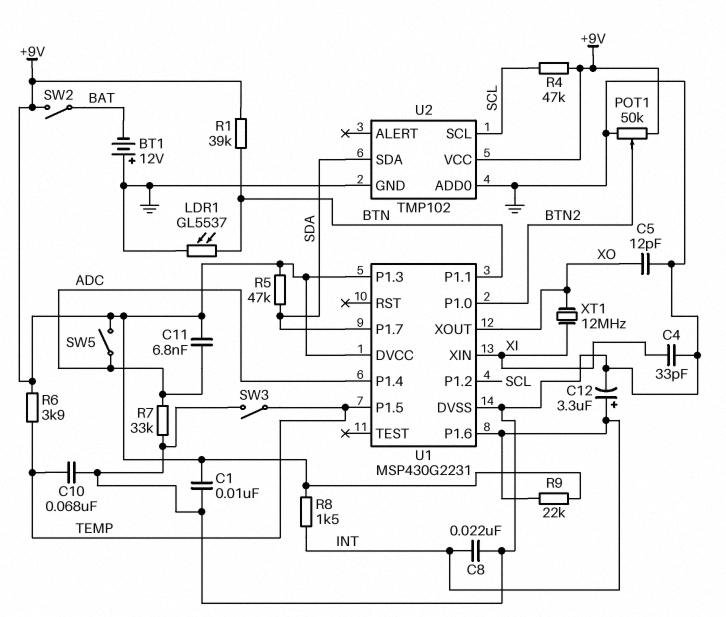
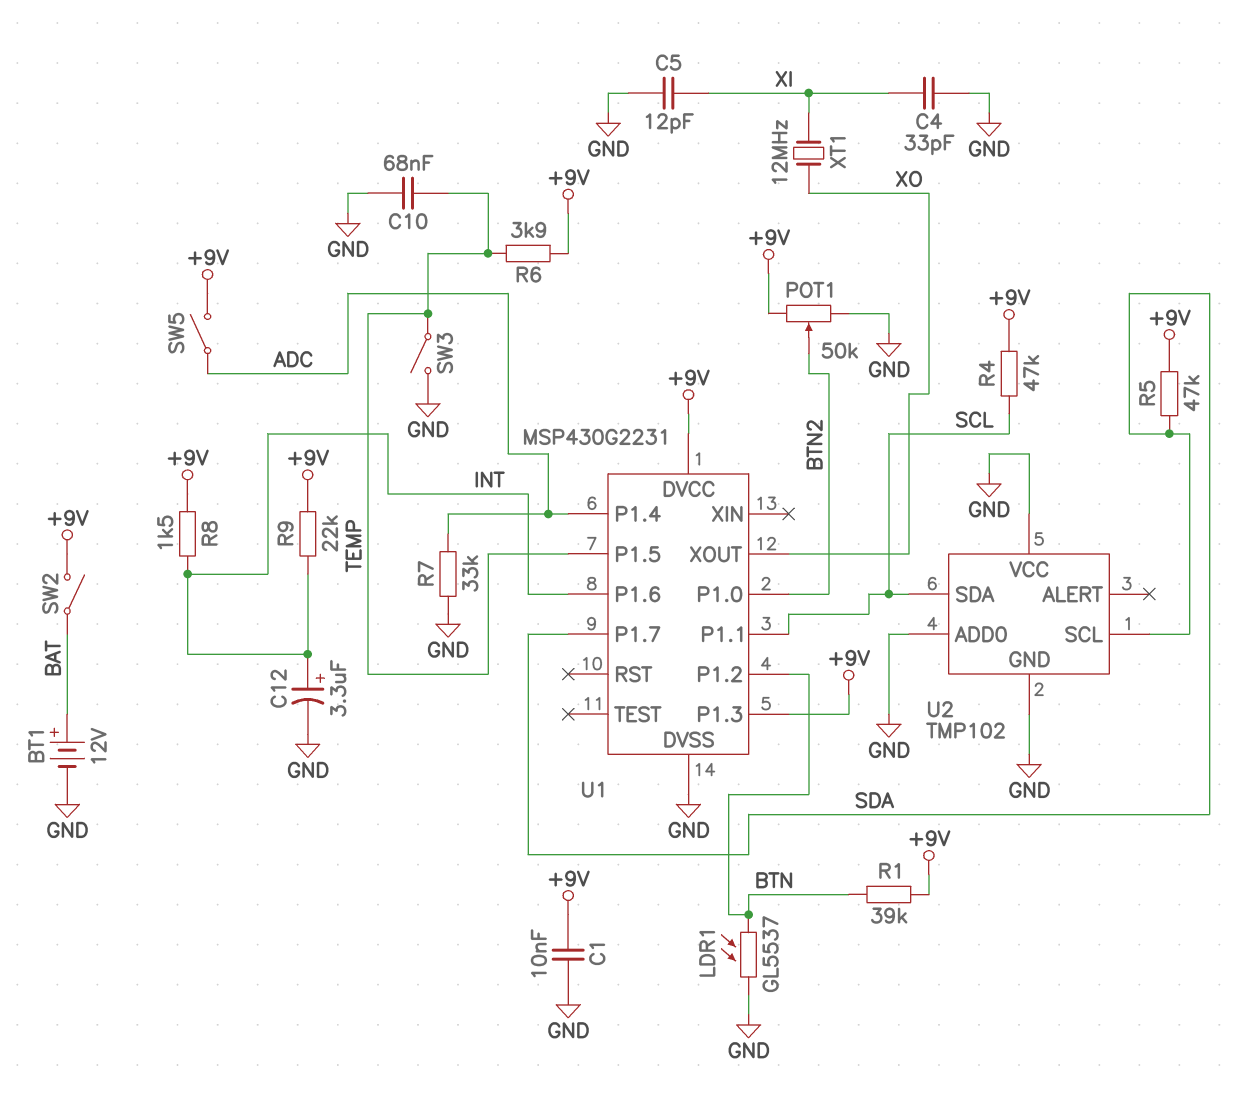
BT1: 12V (plus GND, minus BAT) -> 12V (plus BAT, minus GND)
C5: 12pF (GND, XO) -> 12pF (GND, XI)
C8: 22nF (GND, INT) -> none
C11: 6.8nF (+9V, ADC) -> none
U1 pin P1.1: BTN -> SCL
U1 pin P1.2: SCL -> BTN
U1 pin XIN: XI -> none
U2 pin SCL: SCL -> SDA
U2 pin SDA: SDA -> SCL
U2 pin VCC: +9V -> GND

